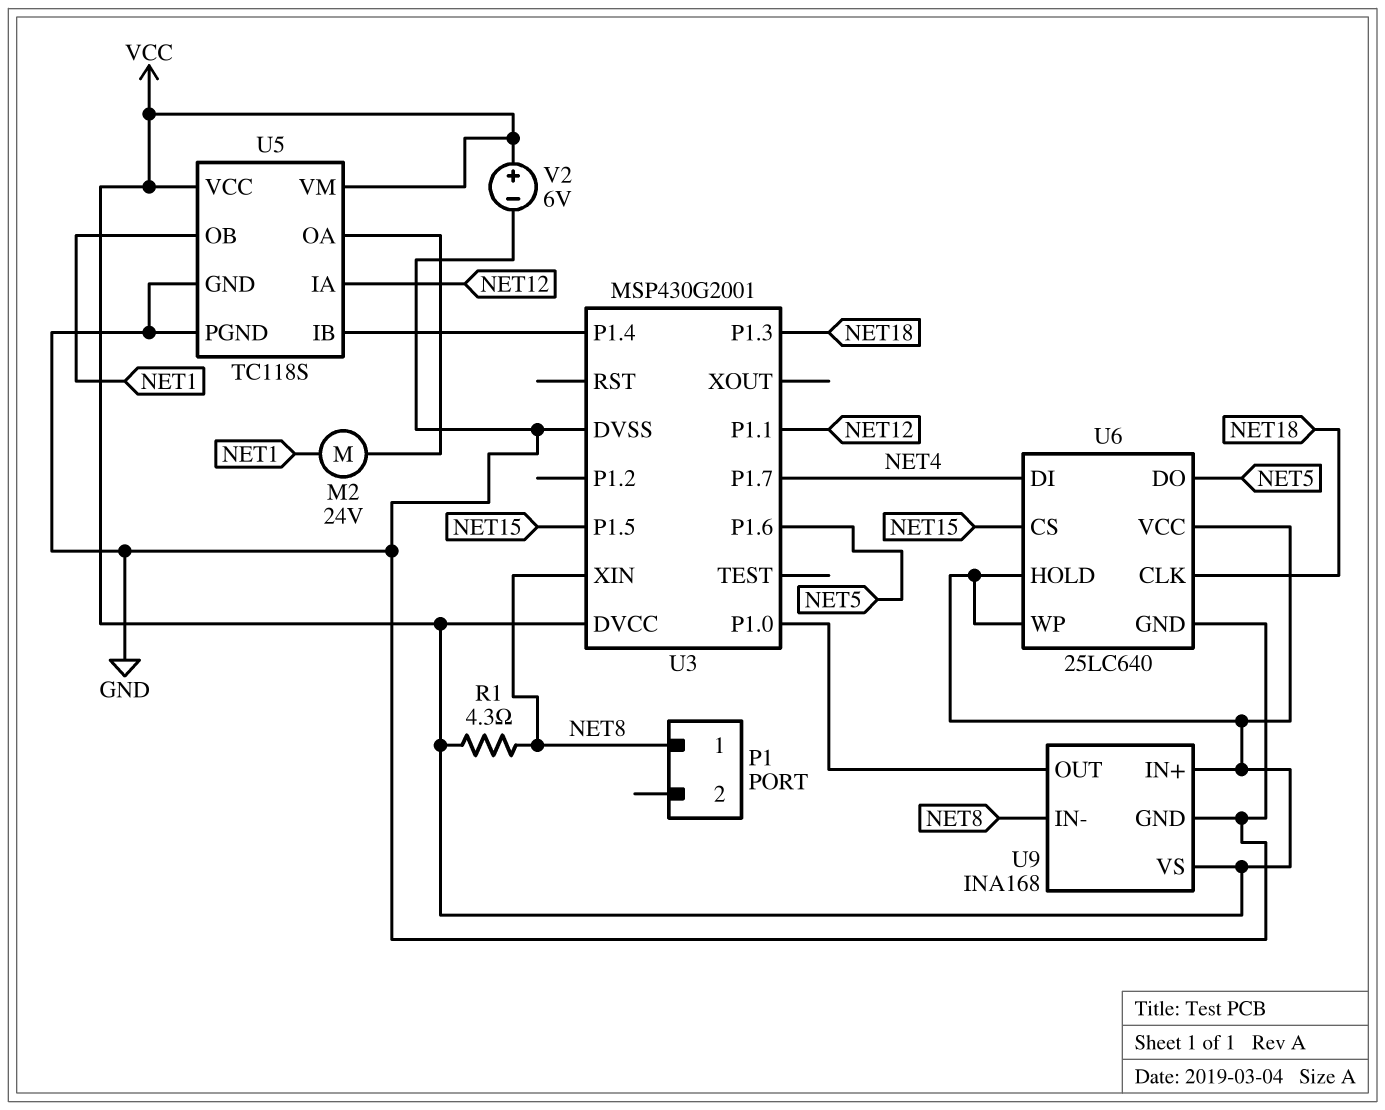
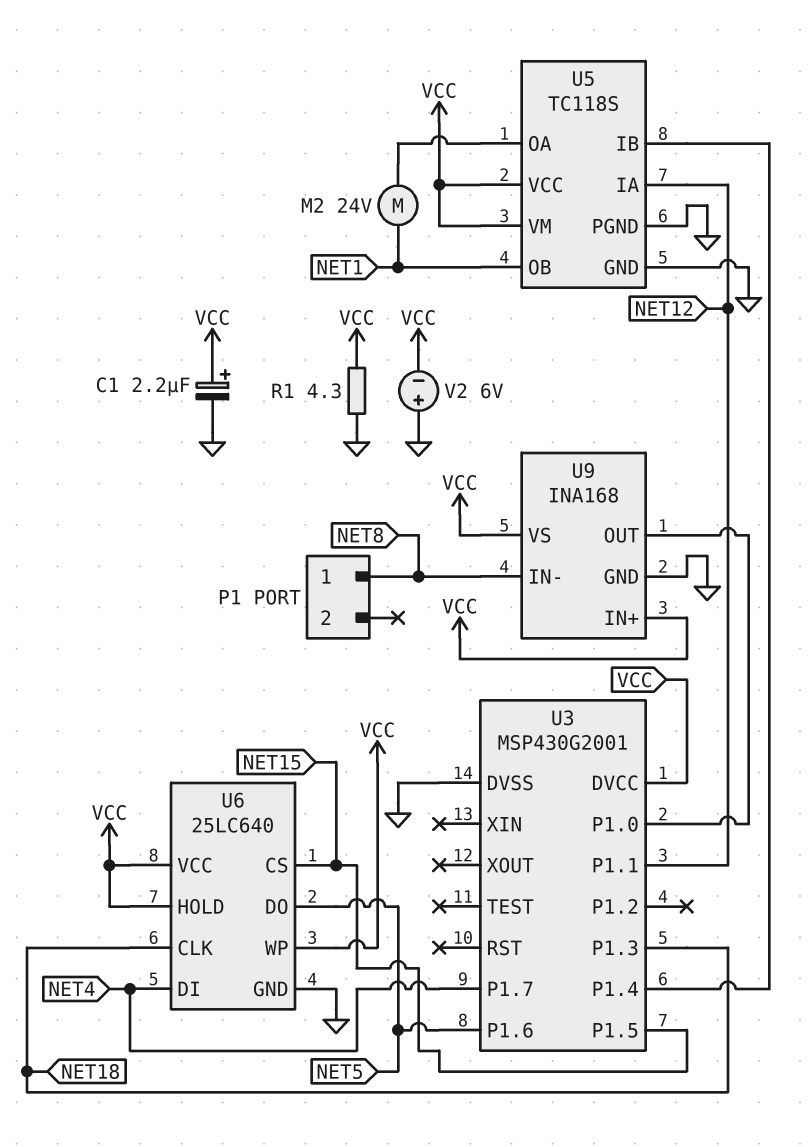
C1: none -> 2.2uF (plus VCC, minus GND)
R1: 4.3 (NET8, VCC) -> 4.3 (GND, VCC)
U3 pin XIN: NET8 -> none
V2: 6V (plus VCC, minus GND) -> 6V (plus GND, minus VCC)

